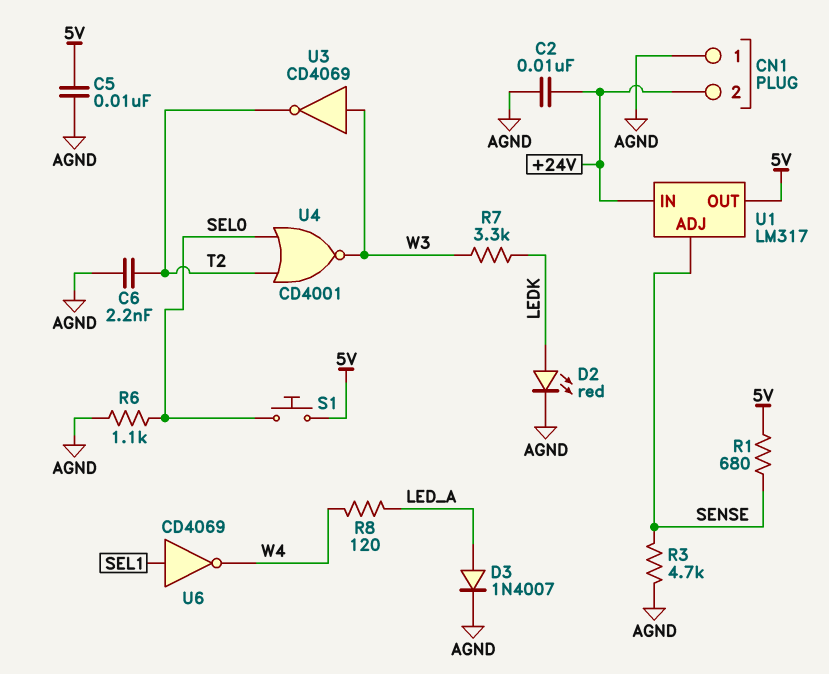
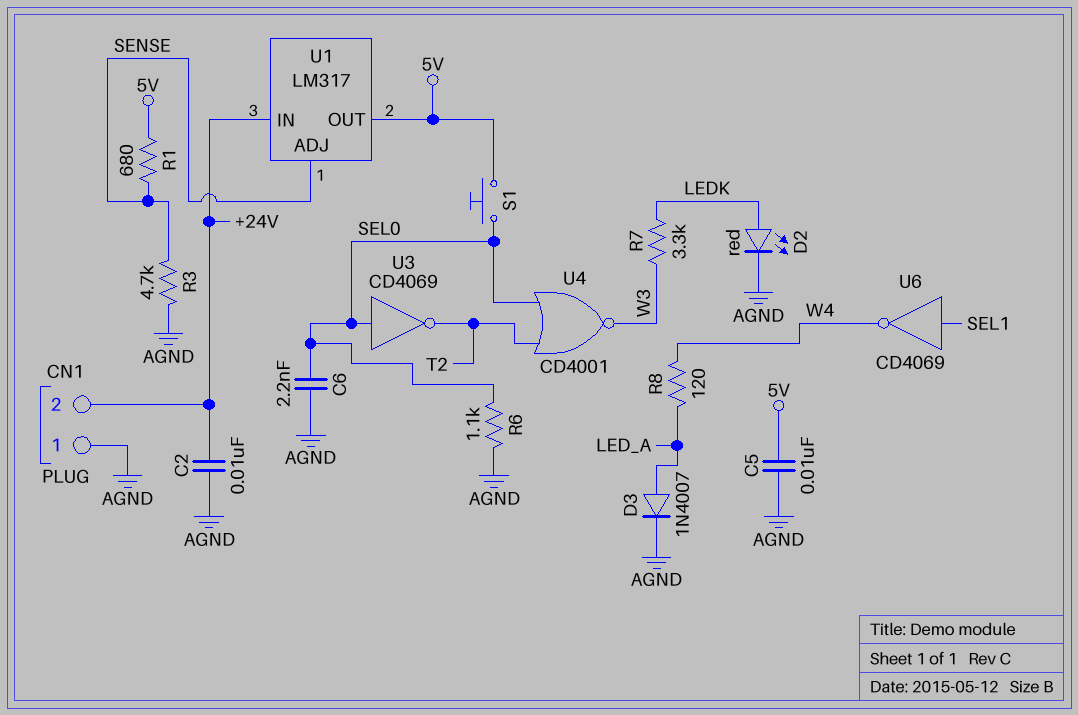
C6: 2.2nF (AGND, T2) -> 2.2nF (AGND, SEL0)
U3: NOT CD4069 (in W3, out T2) -> NOT CD4069 (in SEL0, out T2)

